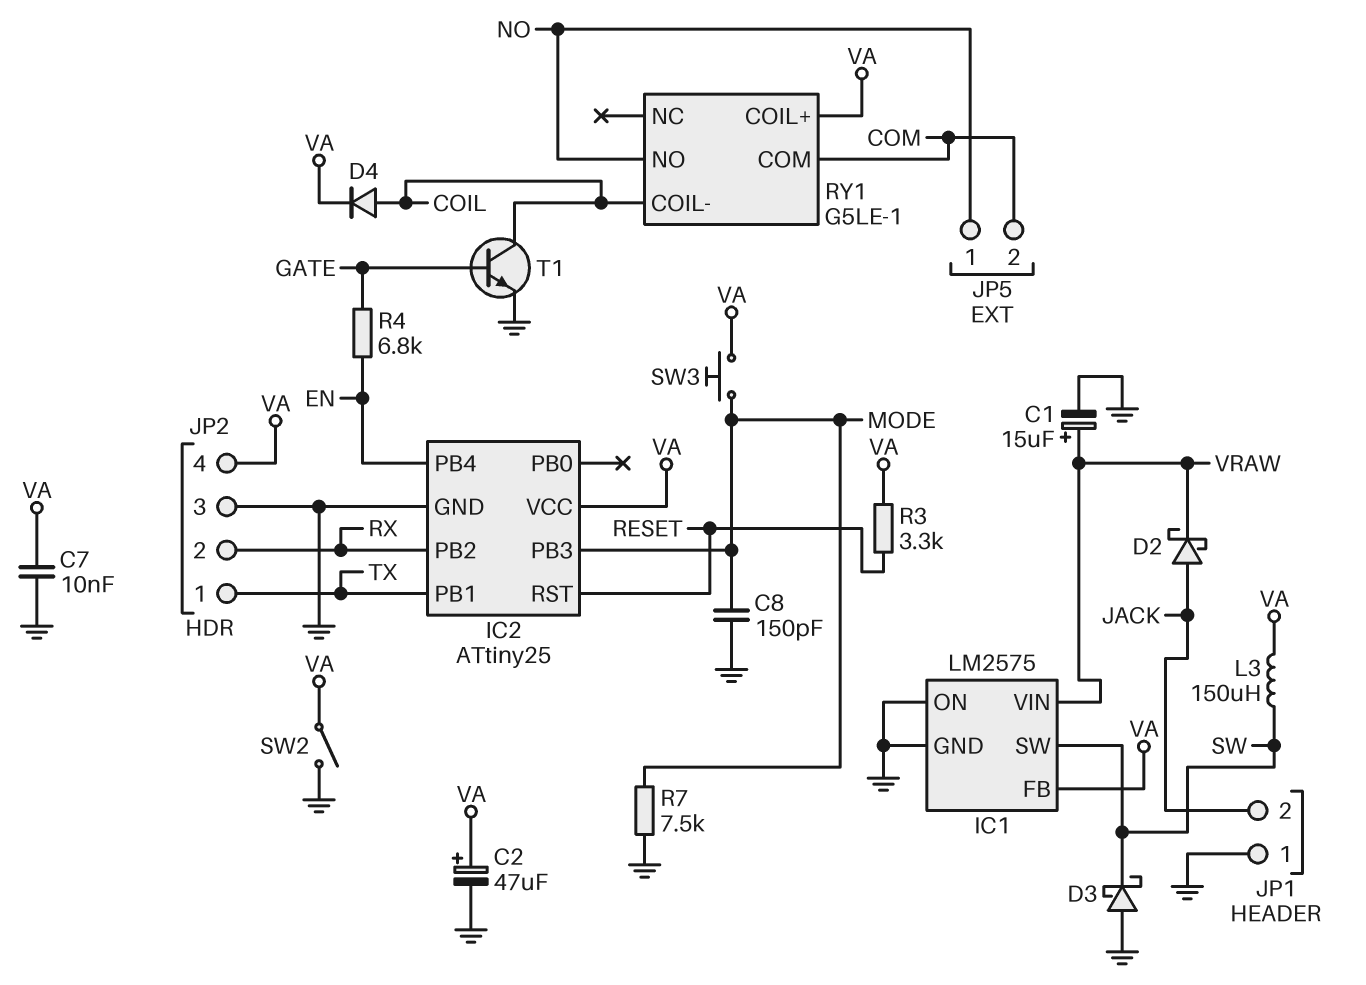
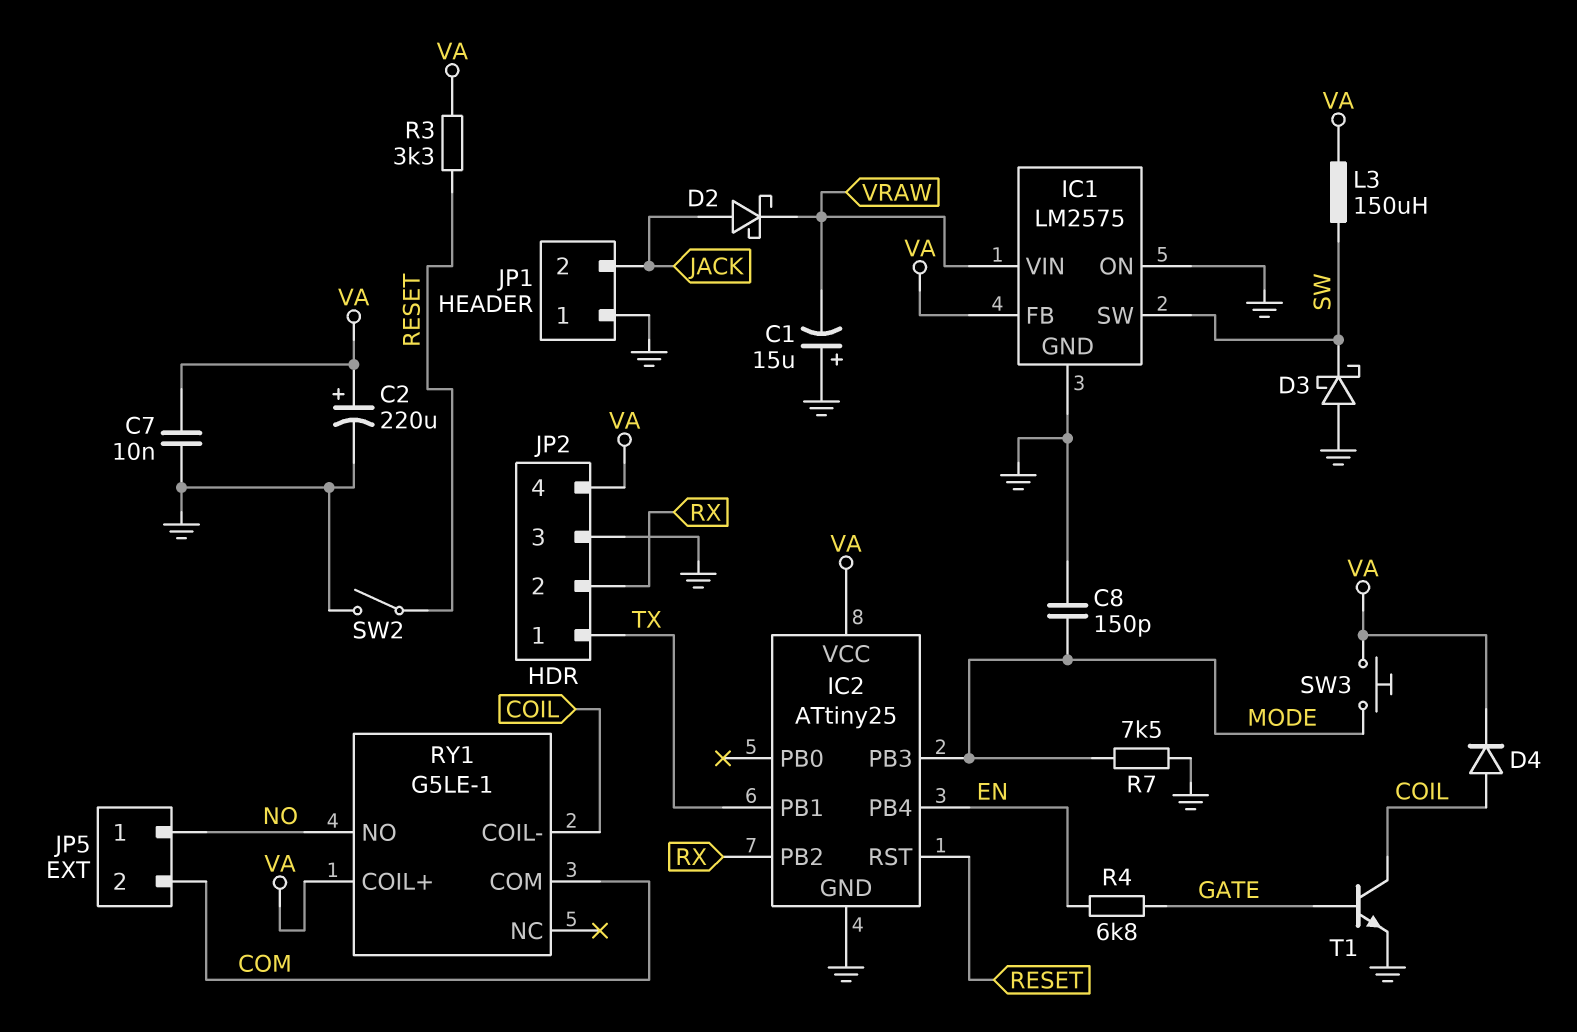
C1: 15uF (plus VRAW, minus GND) -> 15uF (plus GND, minus VRAW)
C2: 47uF (plus VA, minus GND) -> 220uF (plus VA, minus GND)
SW2: switch (GND, VA) -> switch (GND, RESET)

